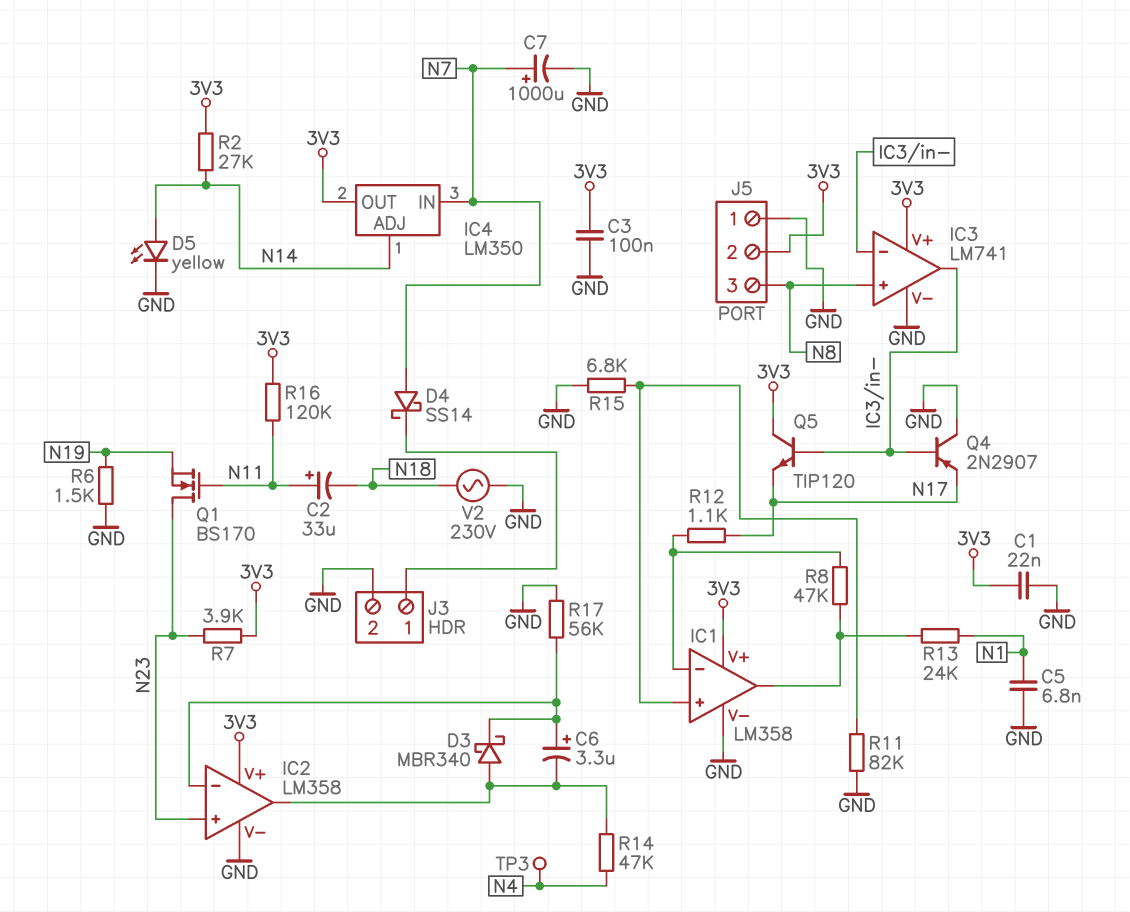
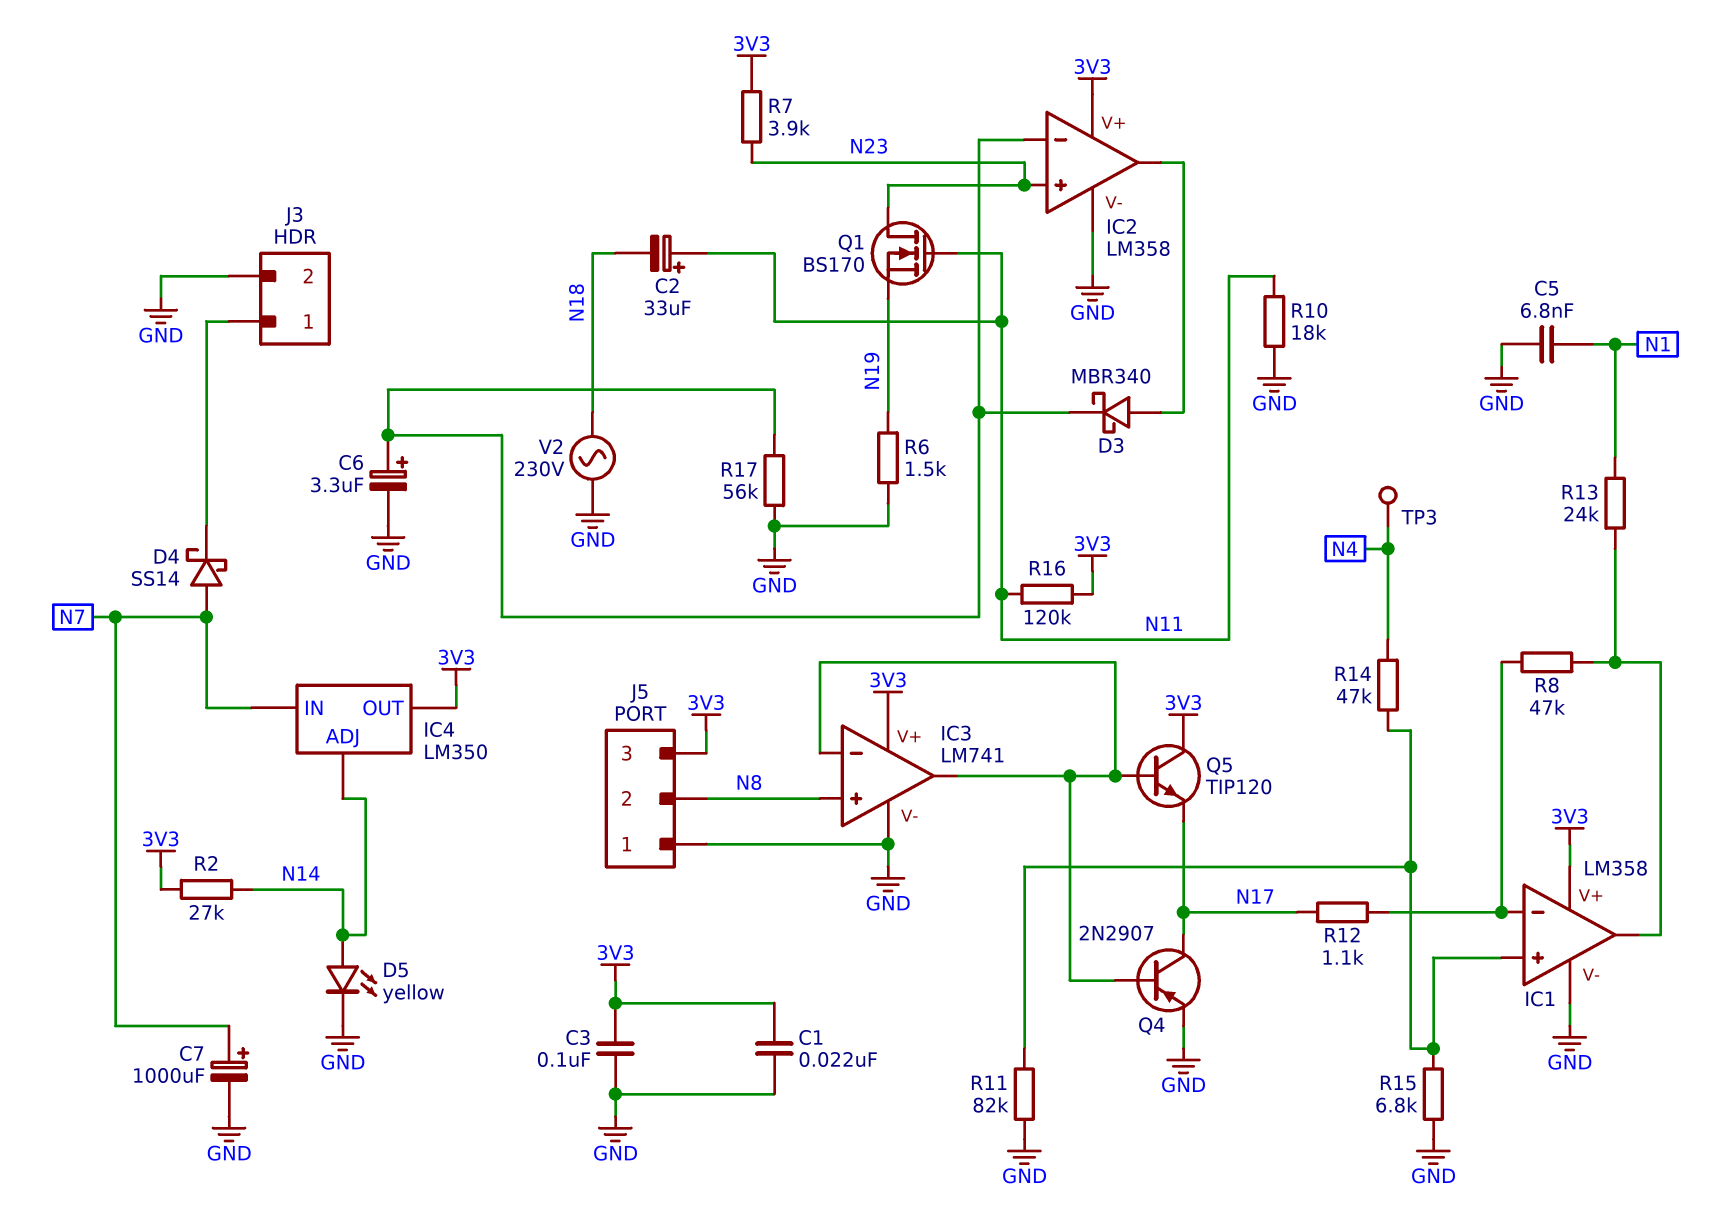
C6: 3.3uF (plus IC2/in-, minus IC2/out) -> 3.3uF (plus IC2/in-, minus GND)
J5 pin 2: 3V3 -> N8
J5 pin 3: N8 -> 3V3
Q4: PNP 2N2907 (B IC3/in-, C GND, E N17) -> PNP 2N2907 (B IC3/in-, C N17, E GND)
R10: none -> 18k (GND, N11)
R14: 47k (IC2/out, N4) -> 47k (IC1/in+, N4)

